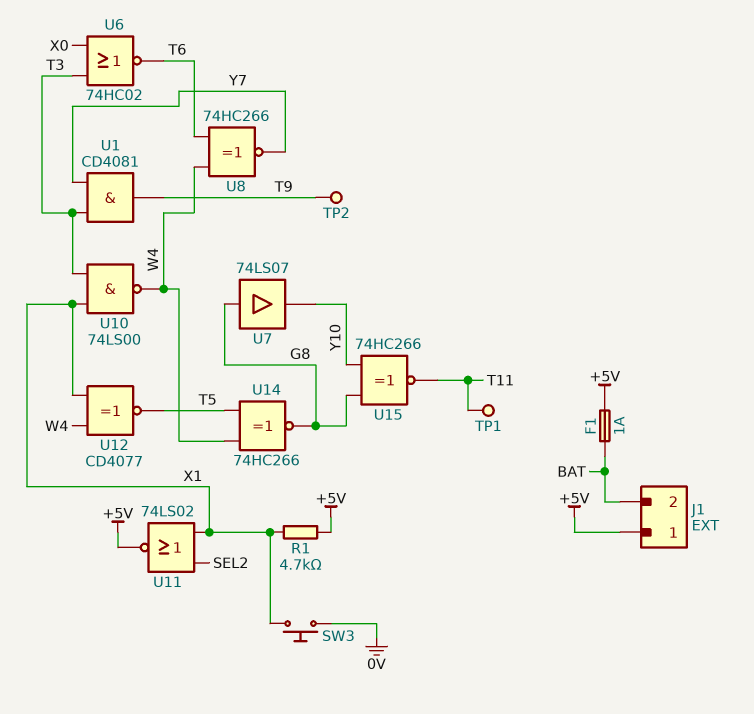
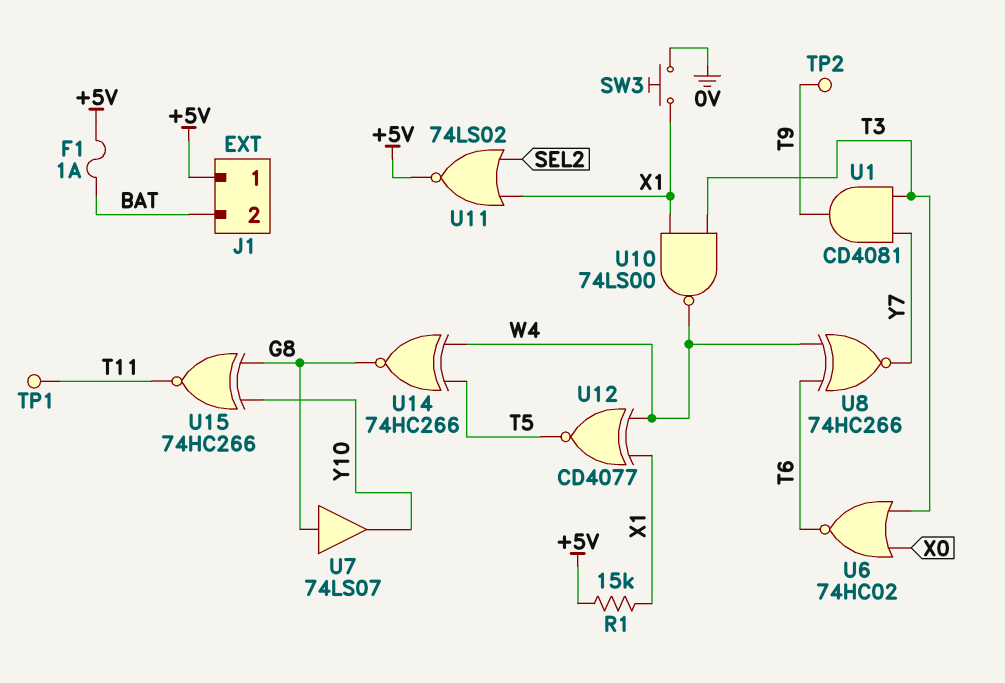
R1: 4.7k (+5V, X1) -> 15k (+5V, X1)

